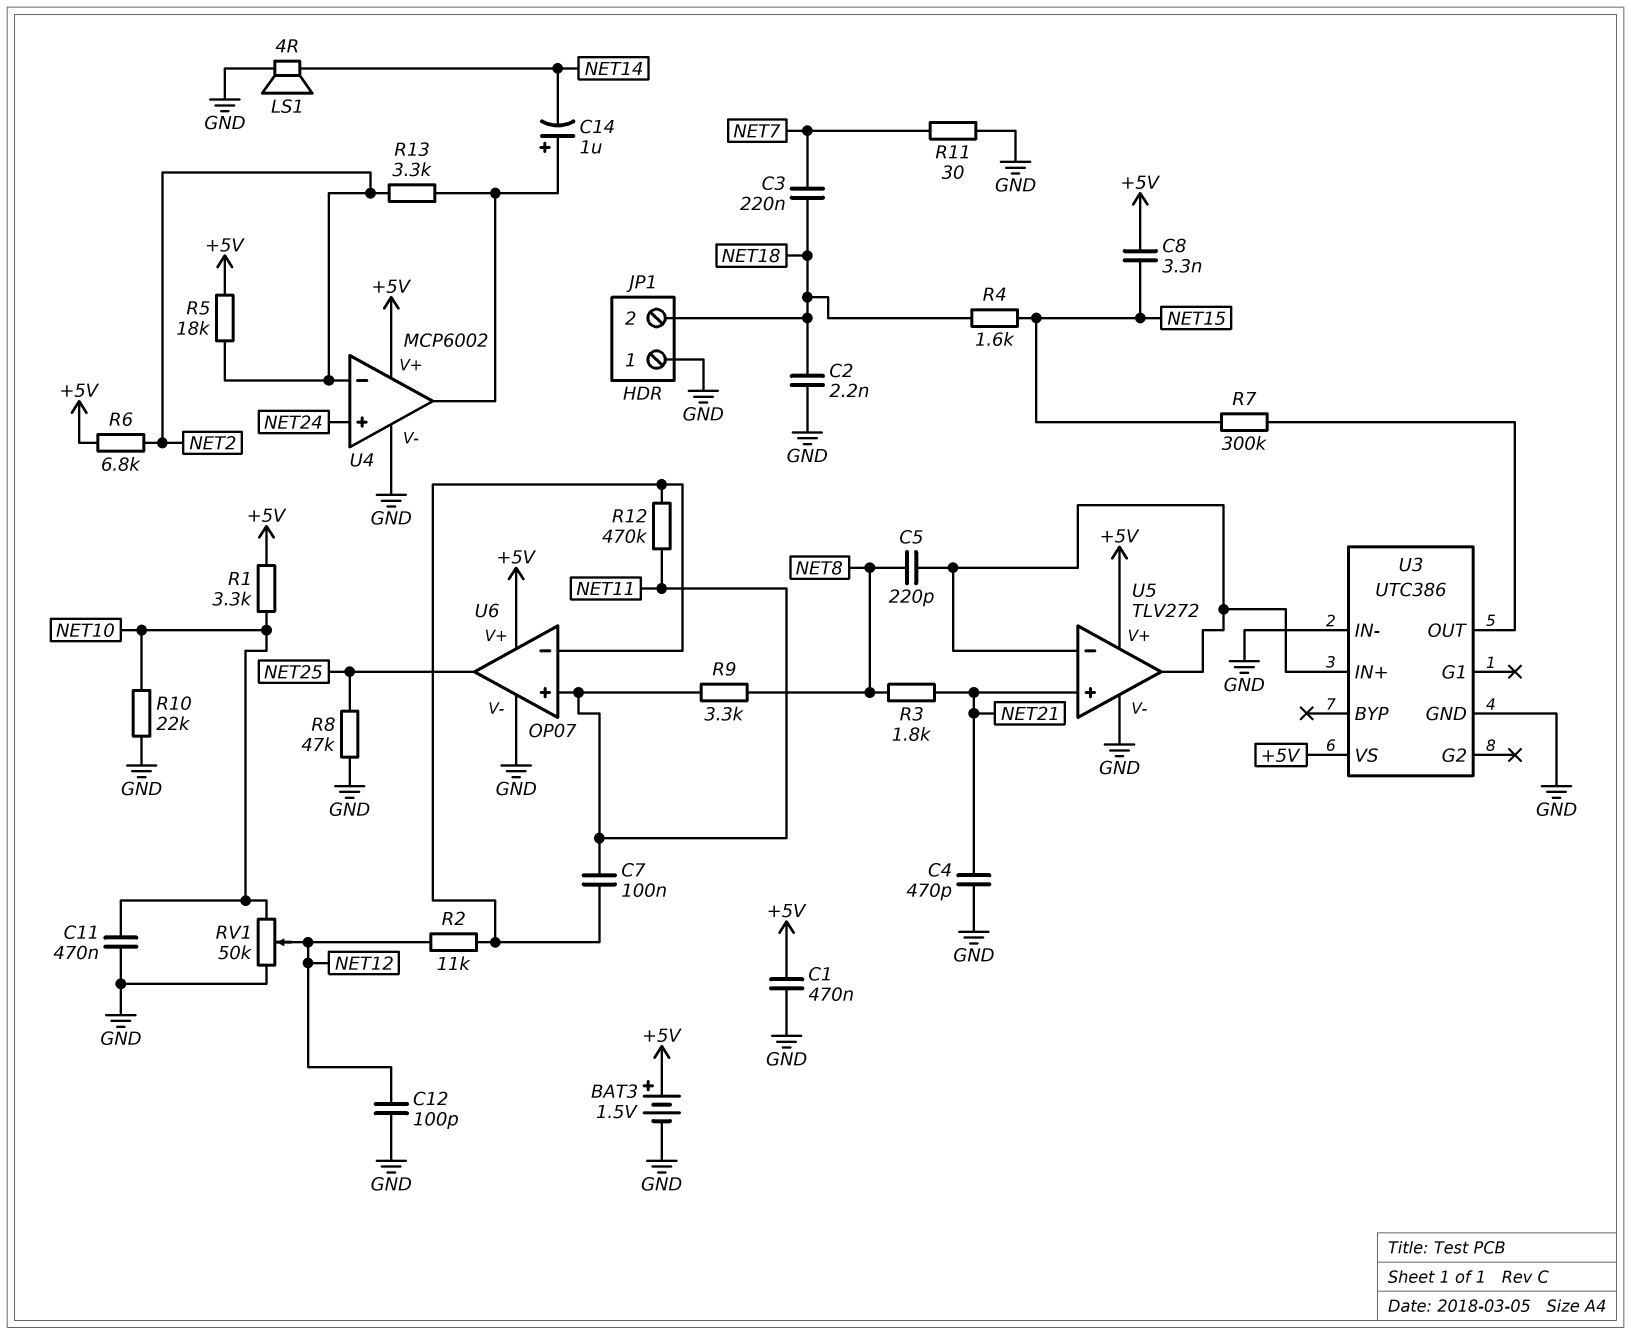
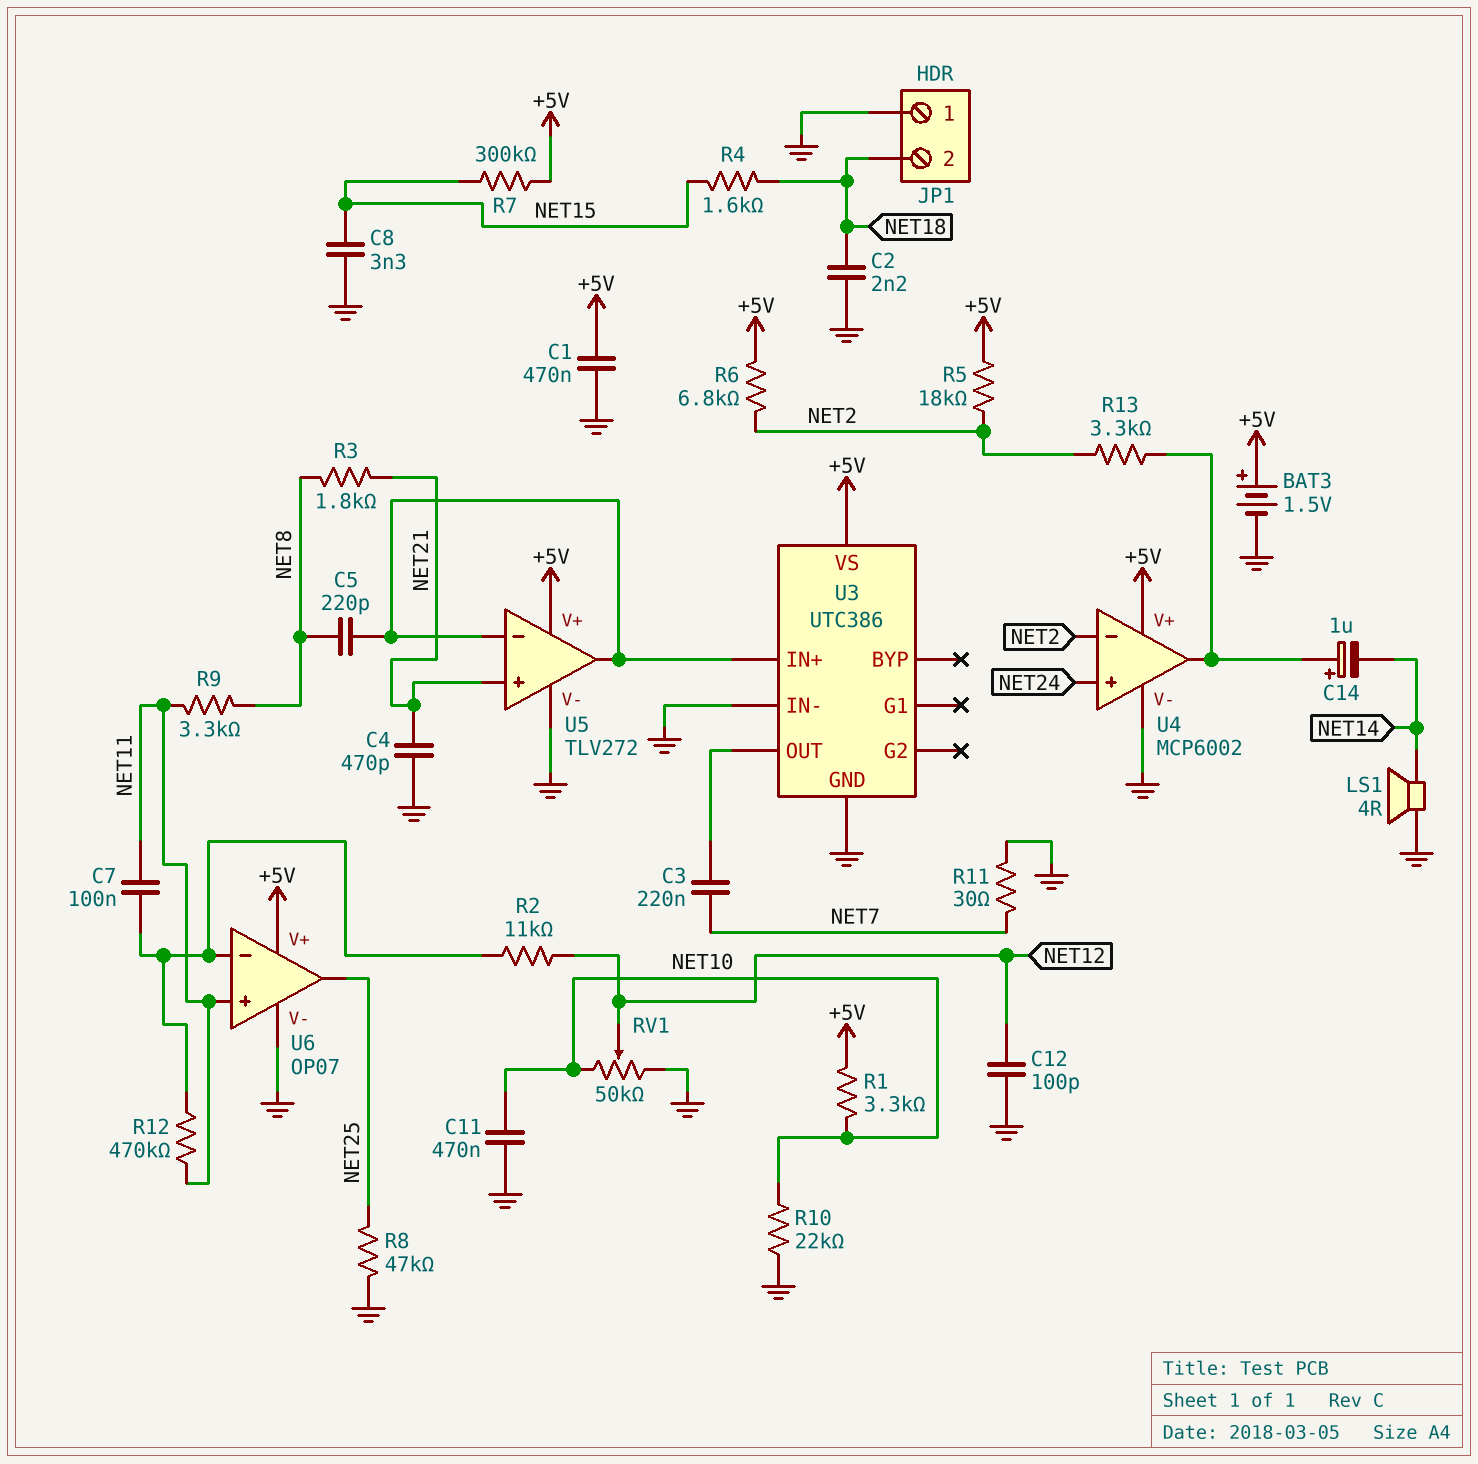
C3: 220nF (NET7, NET18) -> 220nF (NET7, U3/OUT)
C8: 3.3nF (+5V, NET15) -> 3.3nF (GND, NET15)
R7: 300k (NET15, U3/OUT) -> 300k (+5V, NET15)

